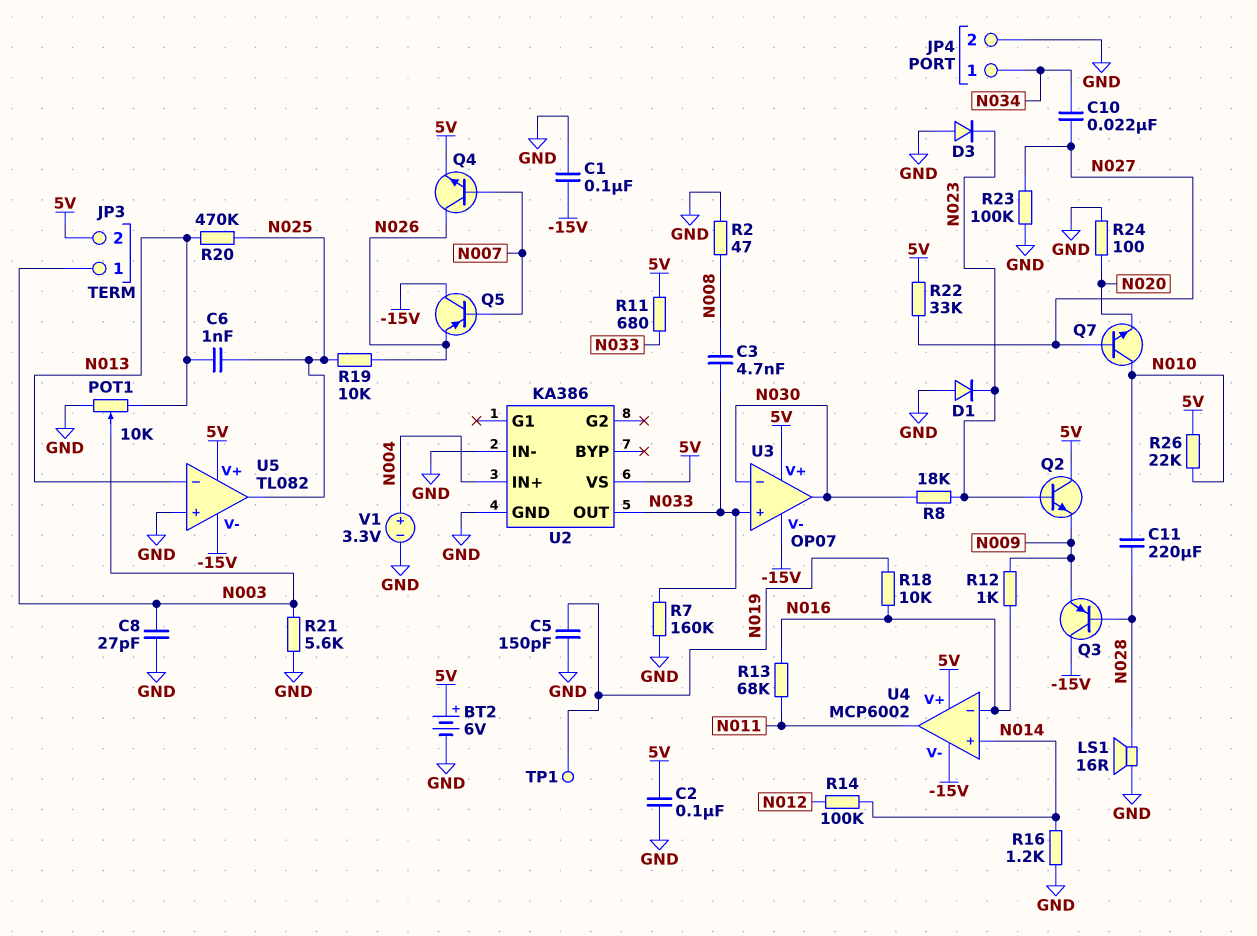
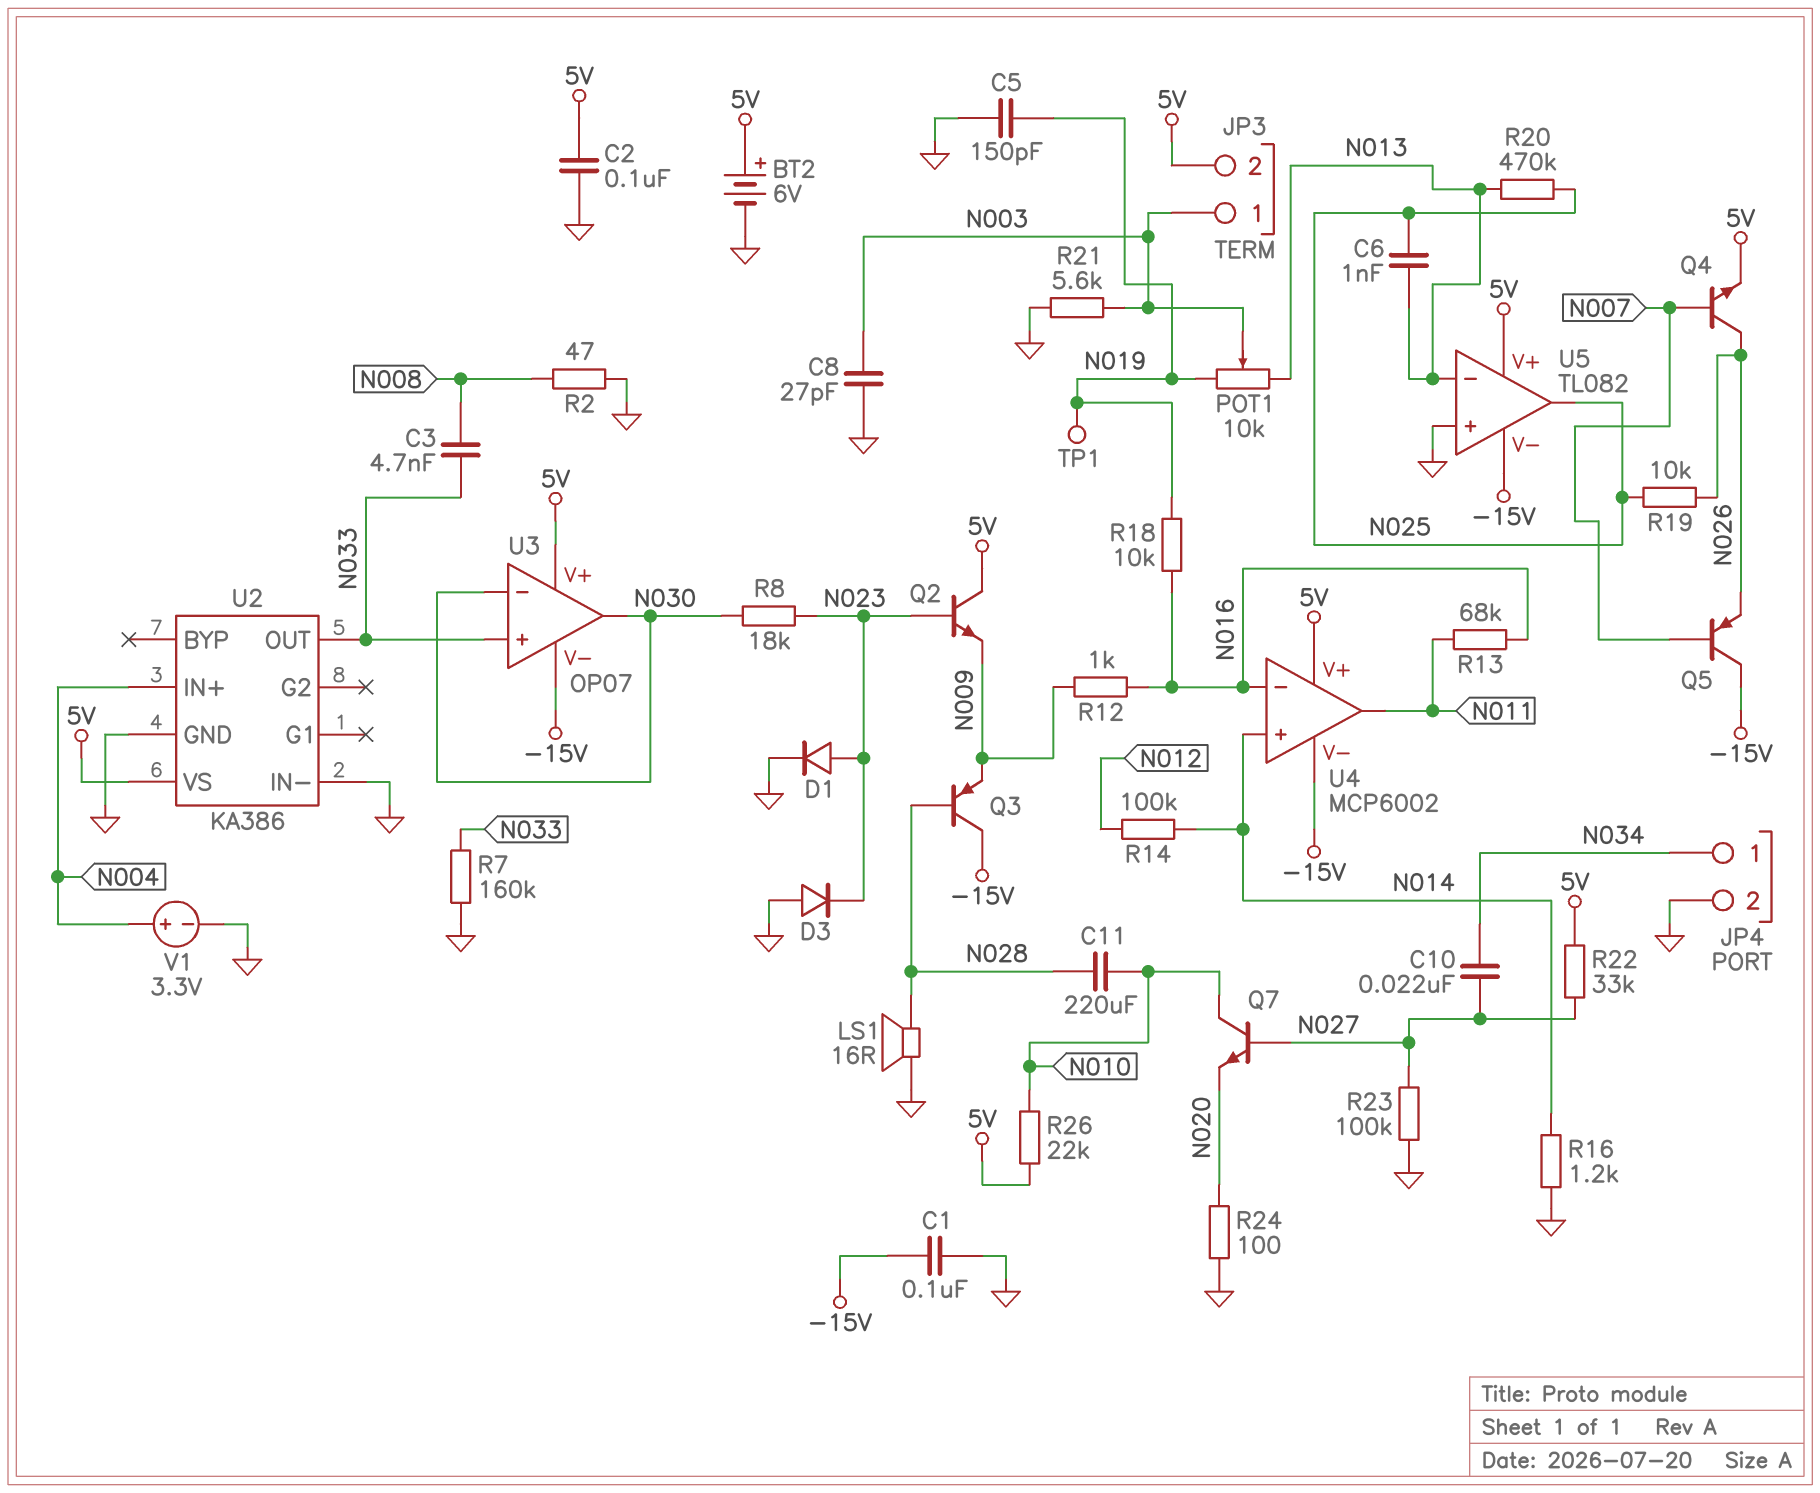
D1: diode (A GND, K N023) -> diode (A N023, K GND)
POT1: 10k (GND, N013, wiper N003) -> 10k (N013, N019, wiper N003)
R11: 680 (5V, N033) -> none

